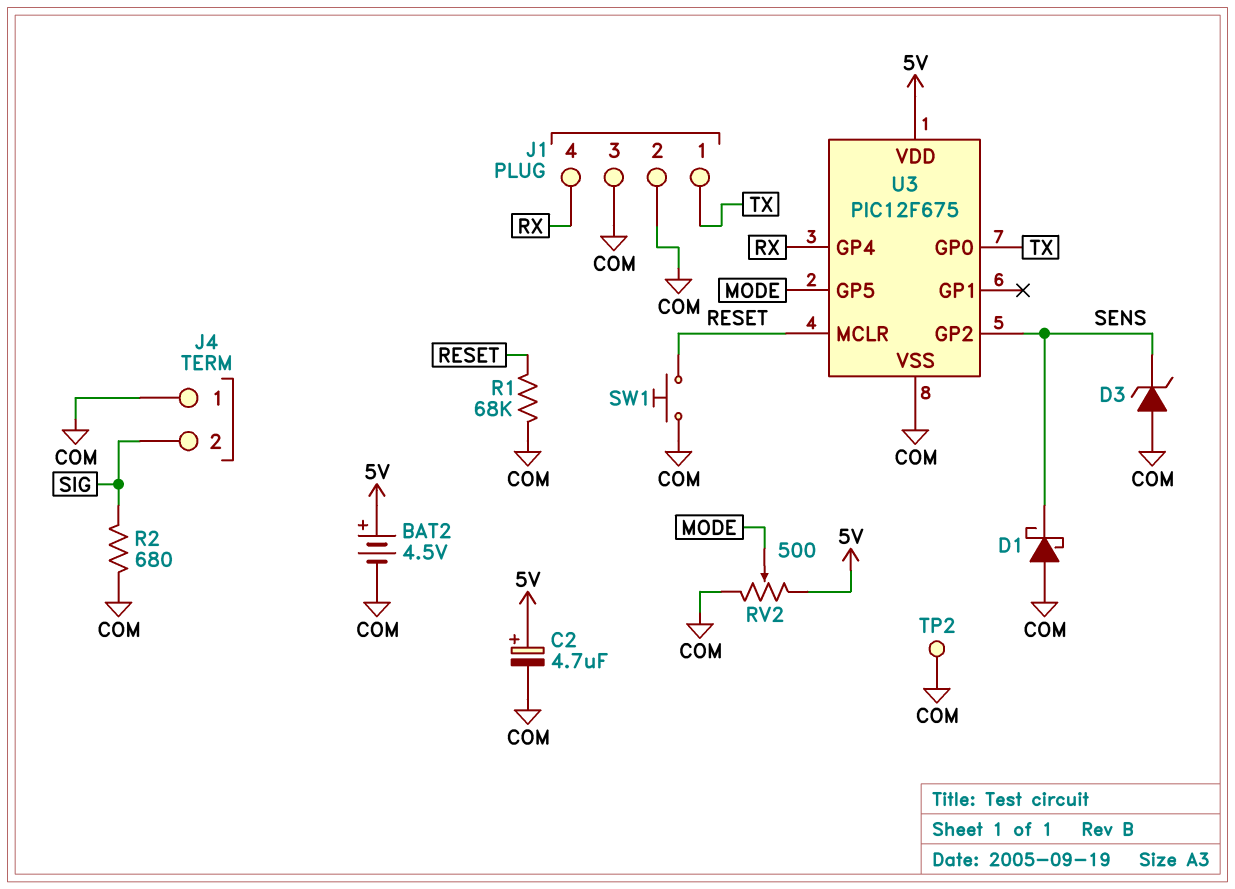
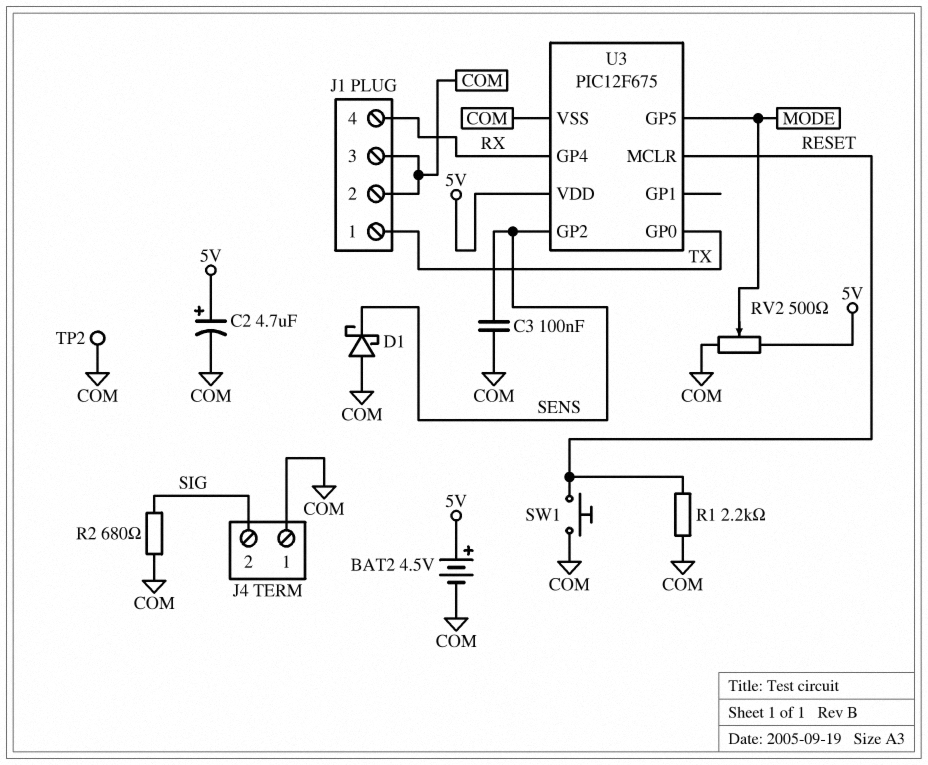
C3: none -> 100nF (COM, SENS)
D3: zener (A COM, K SENS) -> none
R1: 68k (COM, RESET) -> 2.2k (COM, RESET)

